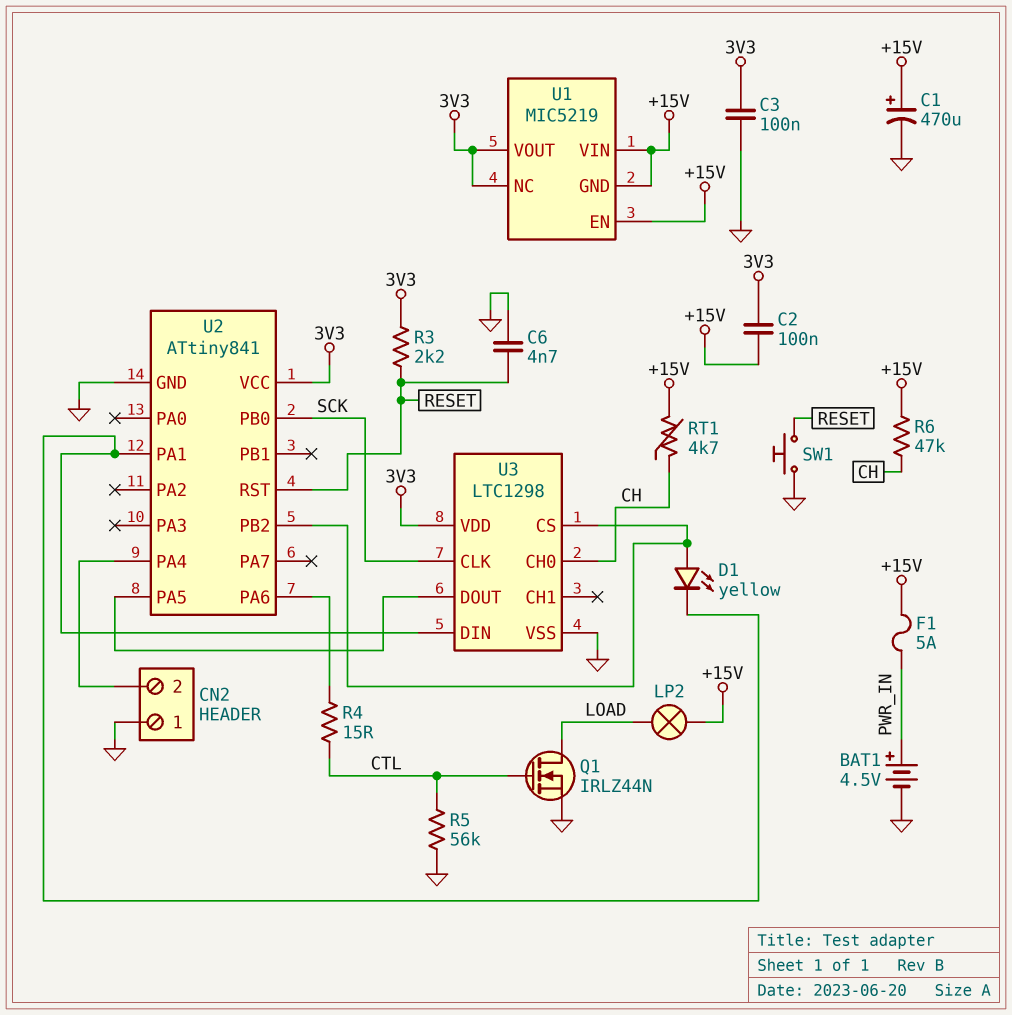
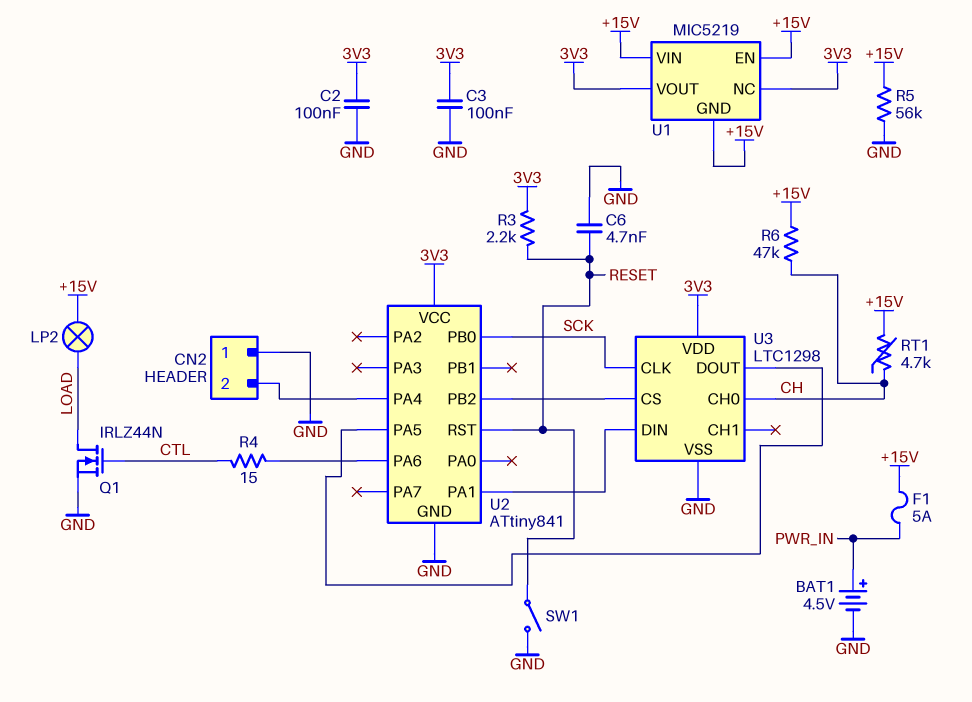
C1: 470uF (plus +15V, minus GND) -> none
C2: 100nF (+15V, 3V3) -> 100nF (3V3, GND)
D1: LED yellow (A U2/PB2, K U2/PA1) -> none
R5: 56k (CTL, GND) -> 56k (+15V, GND)
SW1: button (GND, RESET) -> switch (GND, RESET)

